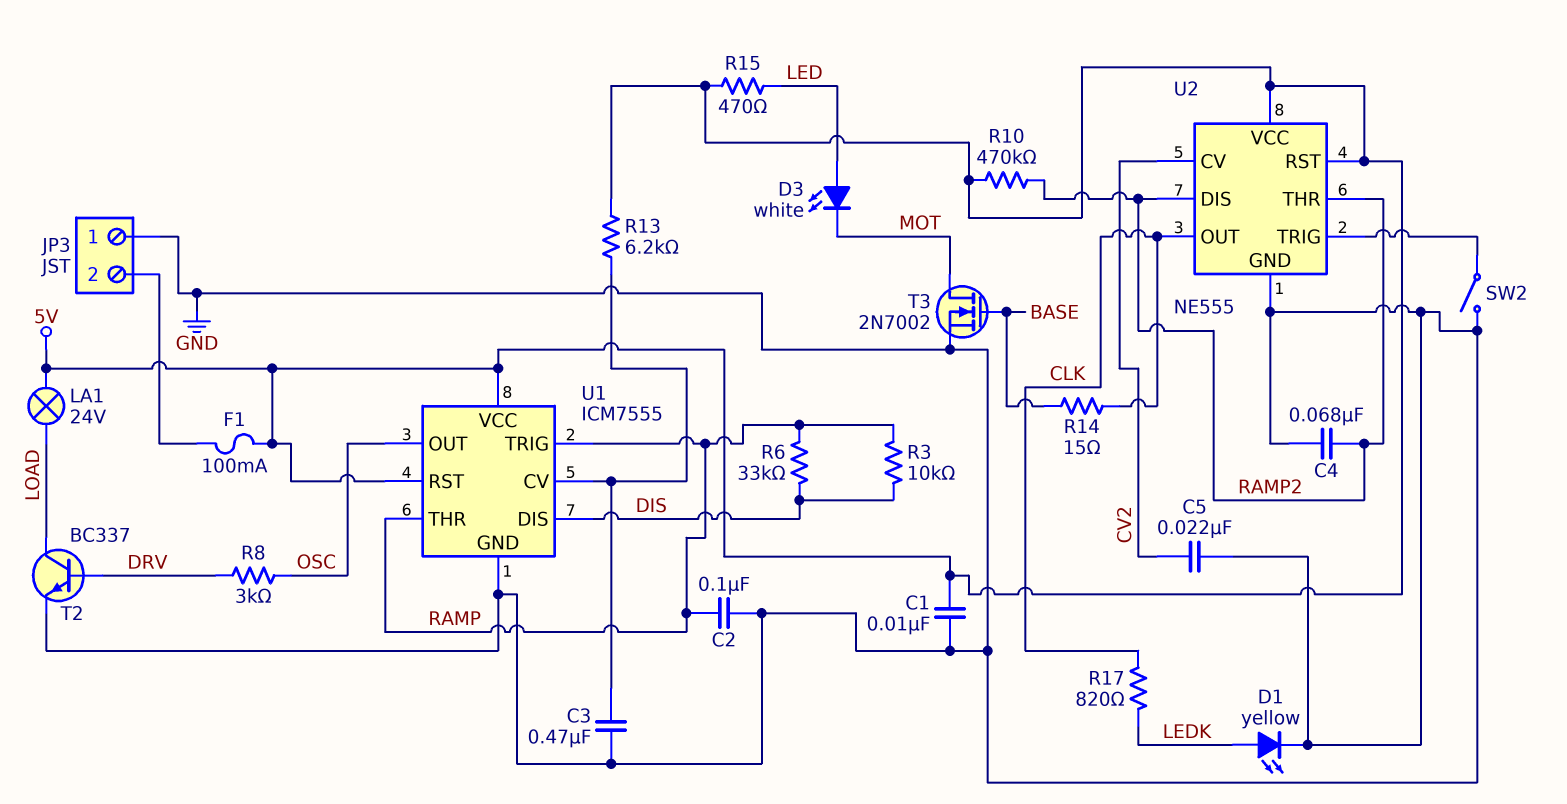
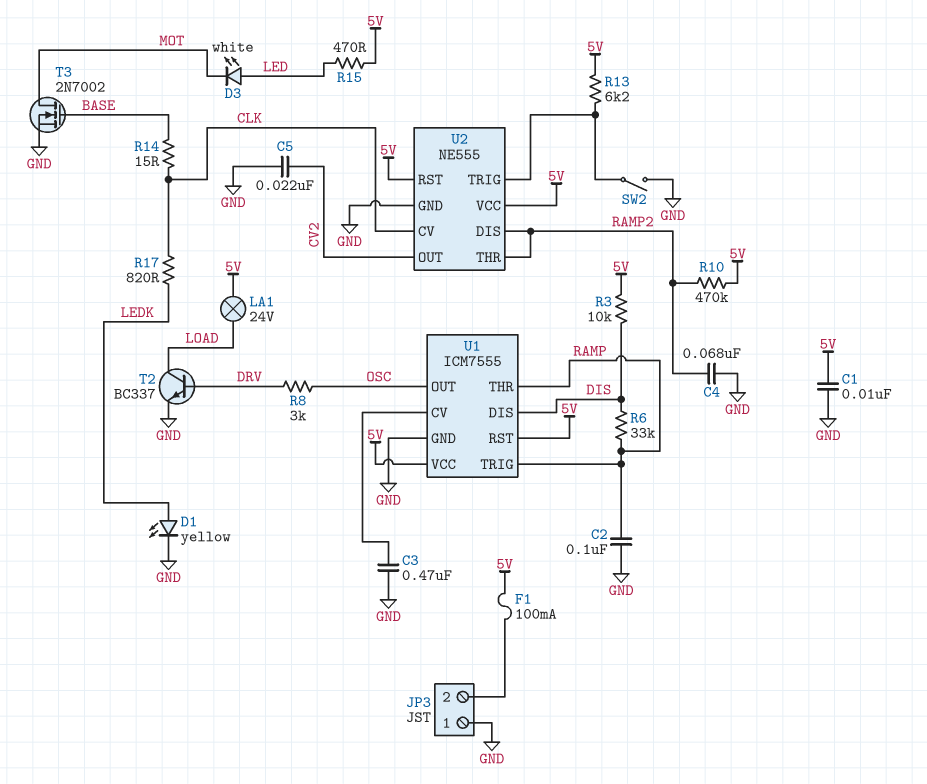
R3: 10k (DIS, RAMP) -> 10k (5V, DIS)
R13: 6.2k (5V, U1/CV) -> 6.2k (5V, U2/TRIG)
U2 pin CV: CV2 -> CLK
U2 pin OUT: CLK -> CV2

